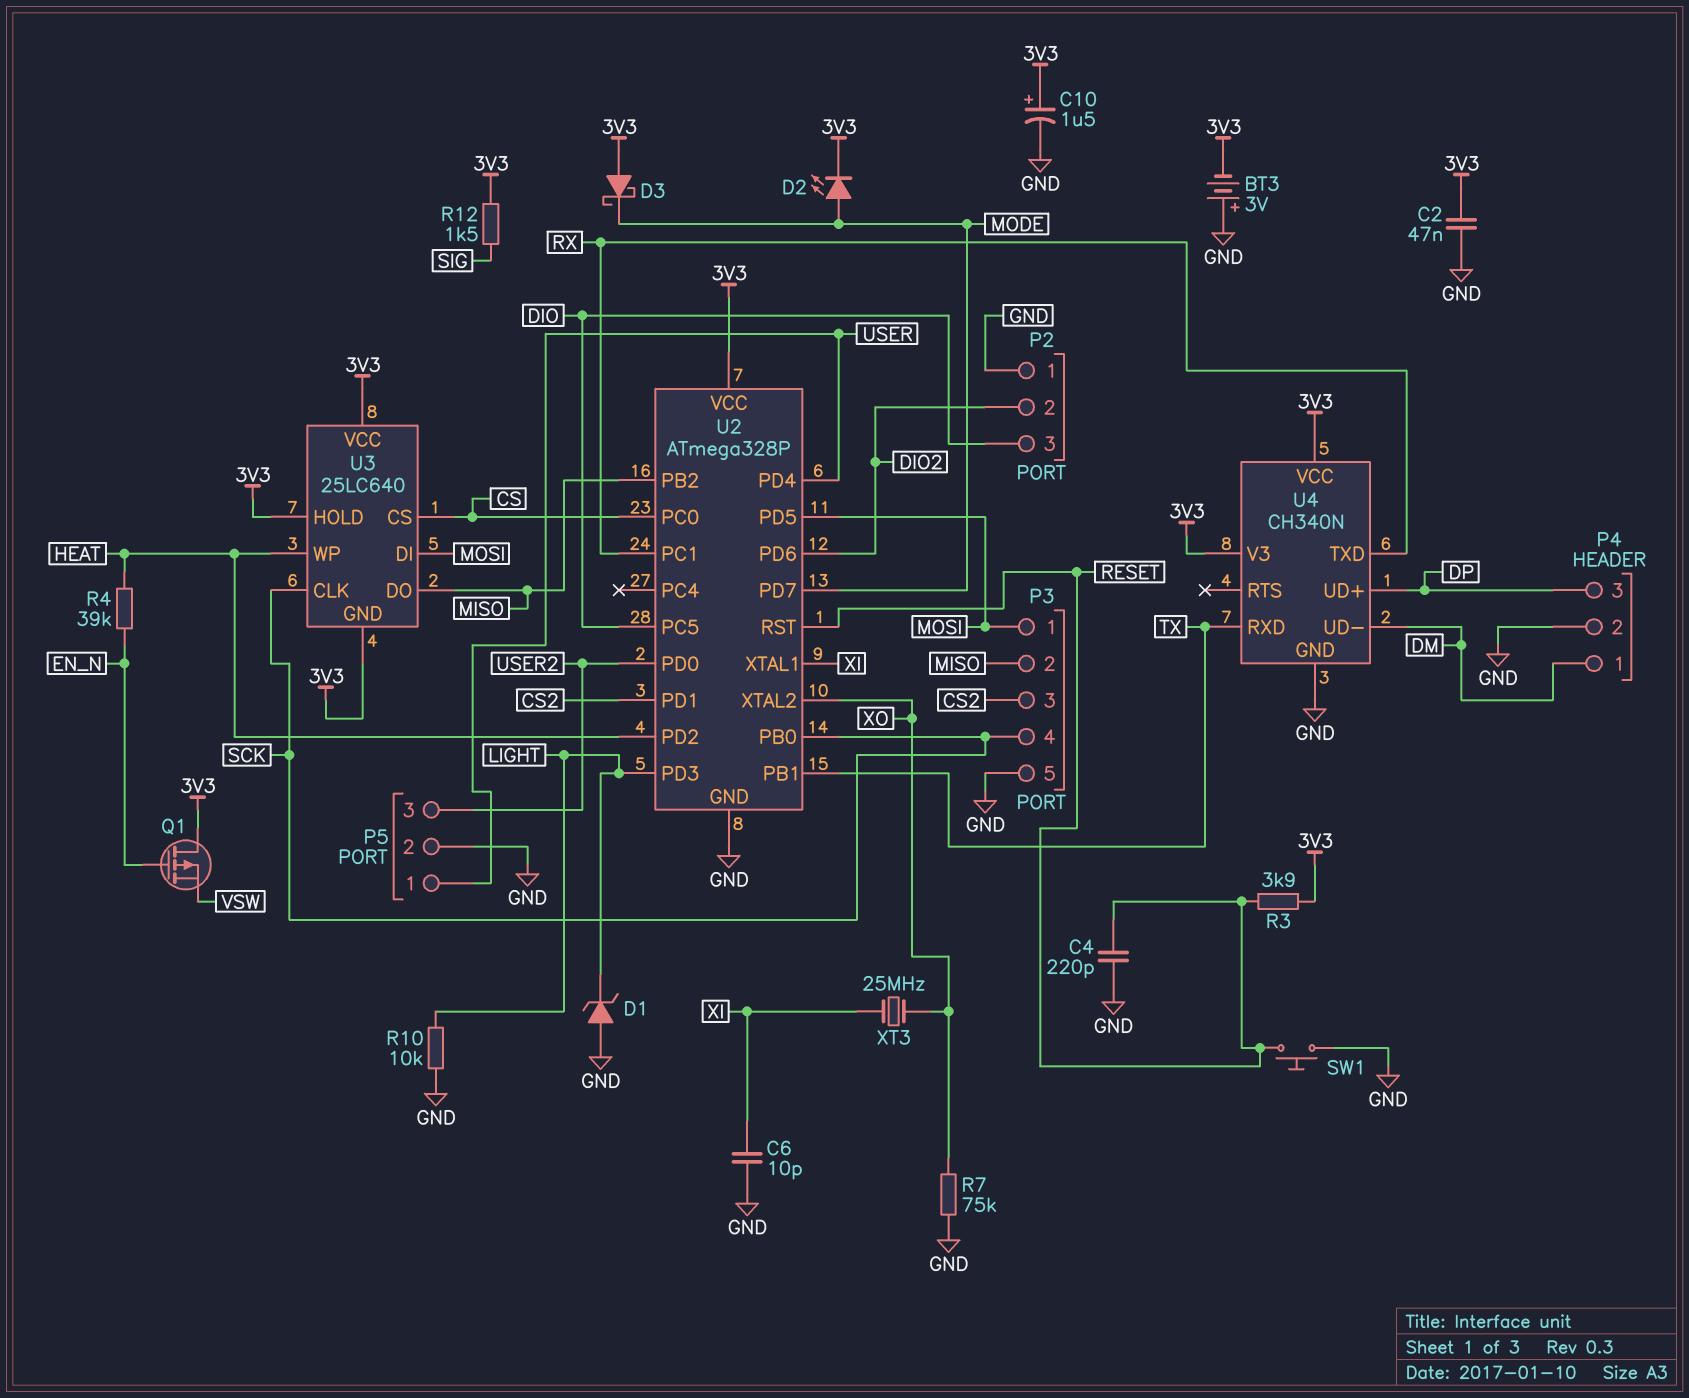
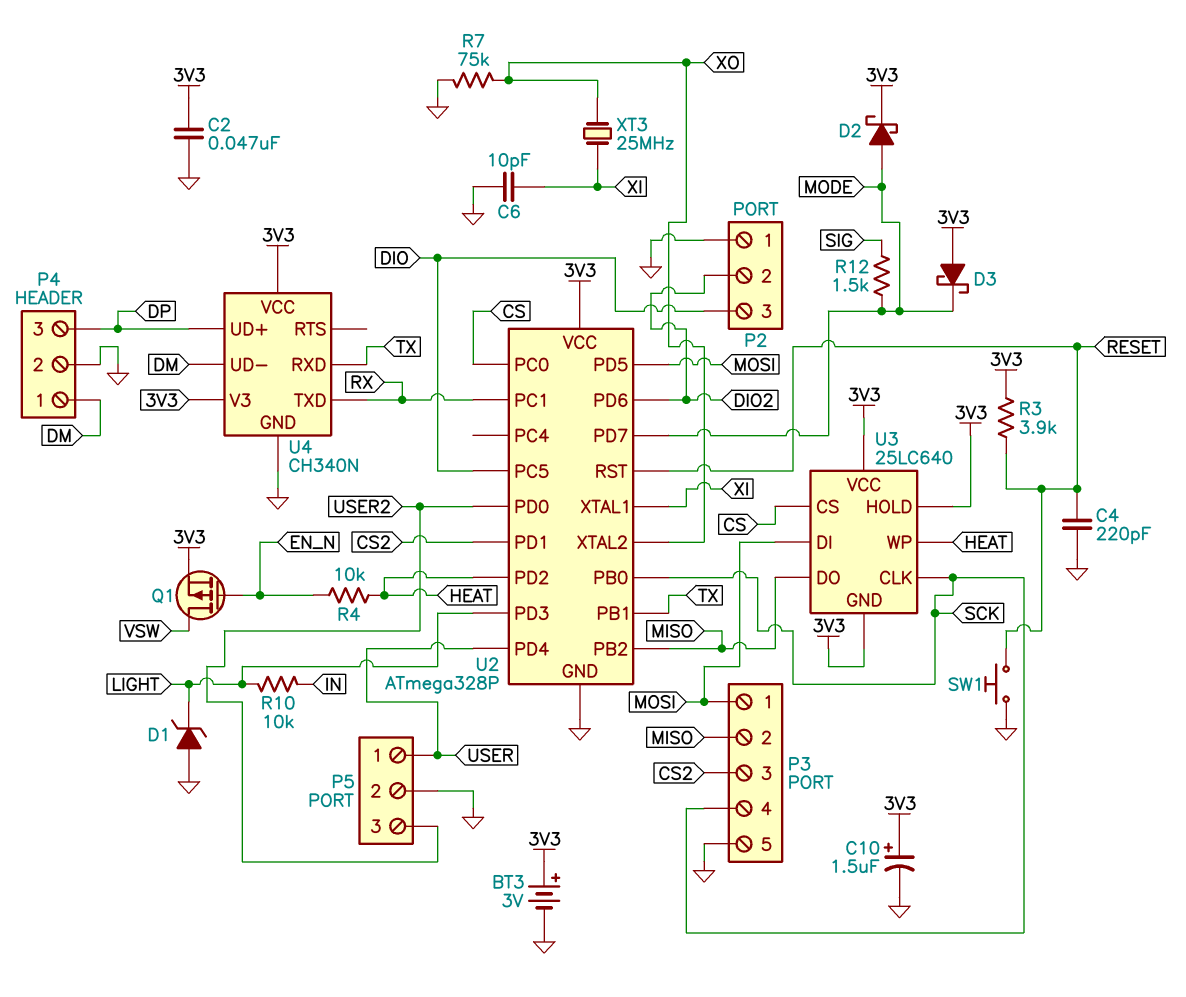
BT3: 3V (plus GND, minus 3V3) -> 3V (plus 3V3, minus GND)
D2: LED (A MODE, K 3V3) -> schottky (A MODE, K 3V3)
Q1: PMOS (G EN_N, D 3V3, S VSW) -> PMOS (G EN_N, D VSW, S 3V3)
R4: 39k (EN_N, HEAT) -> 10k (EN_N, HEAT)
R10: 10k (GND, LIGHT) -> 10k (IN, LIGHT)
R12: 1.5k (3V3, SIG) -> 1.5k (MODE, SIG)

